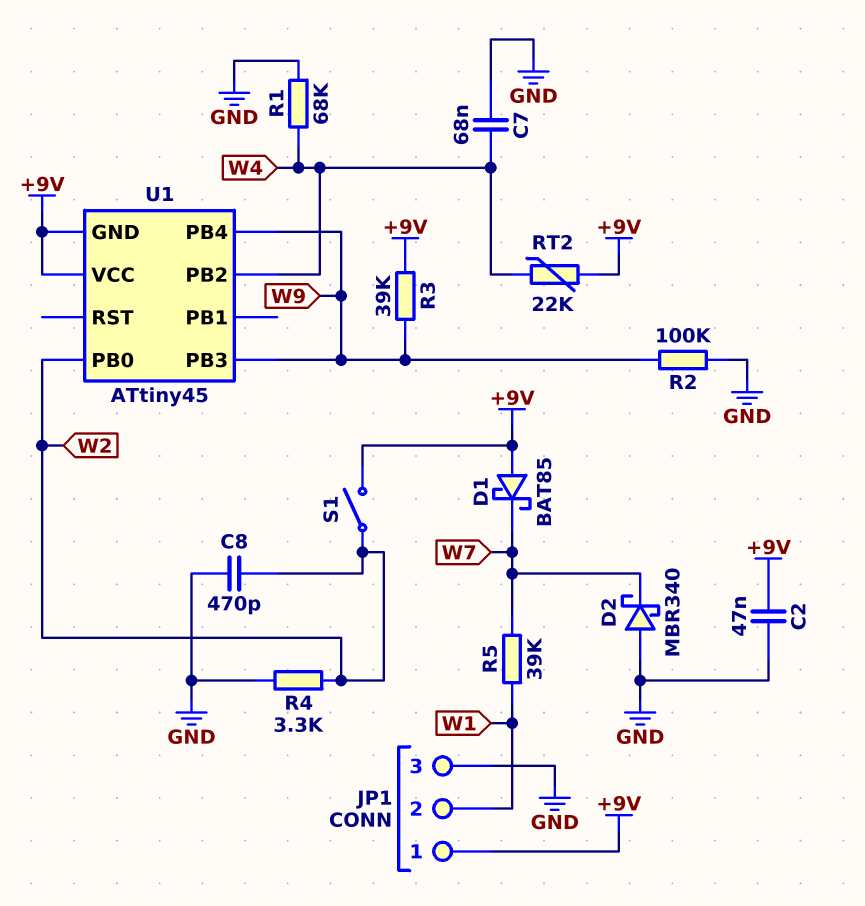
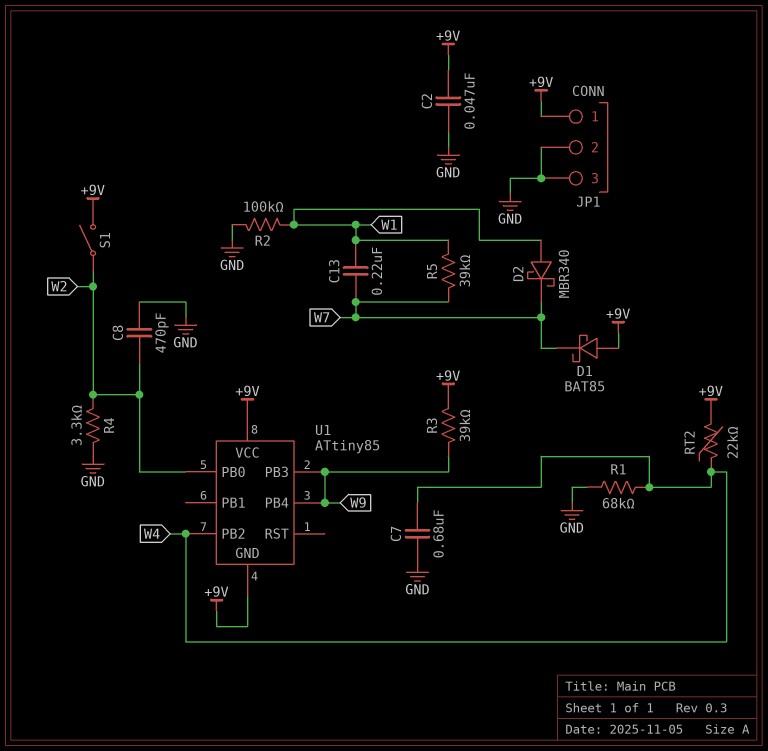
C7: 68nF (GND, W4) -> 680nF (GND, W4)
C13: none -> 220nF (W1, W7)
D2: schottky MBR340 (A GND, K W7) -> schottky MBR340 (A W1, K W7)
JP1 pin 2: W1 -> GND
R2: 100k (GND, W9) -> 100k (GND, W1)
U1: ATtiny45 -> ATtiny85

